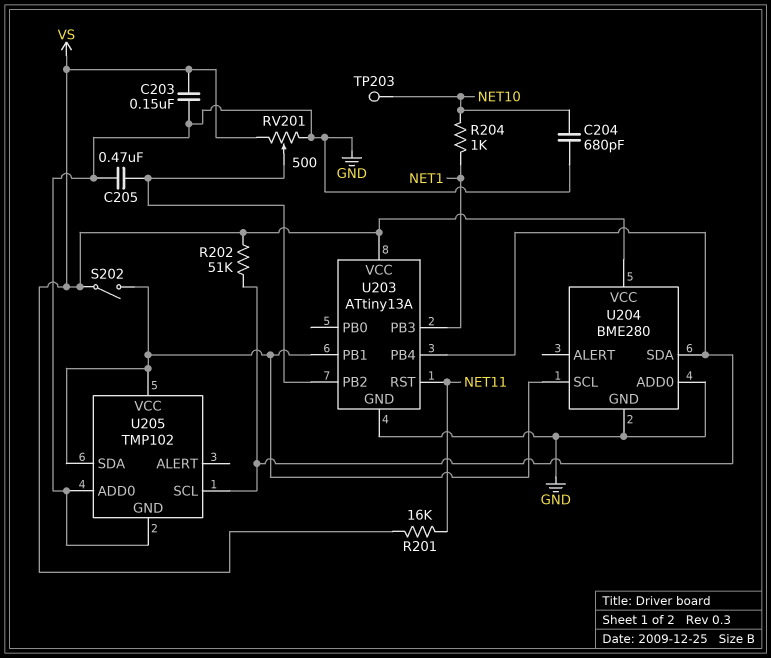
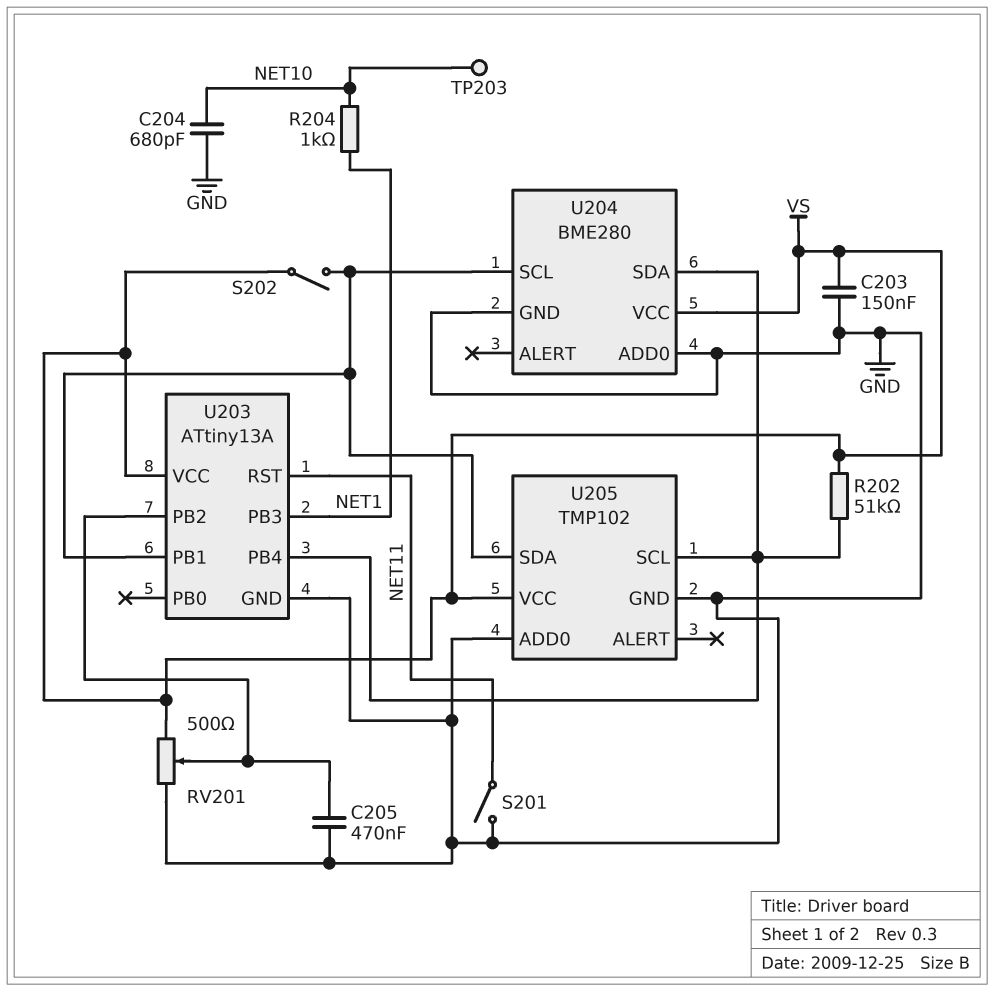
R201: 16k (NET11, VS) -> none
S201: none -> switch (GND, NET11)
U205 pin VCC: U203/PB1 -> VS

